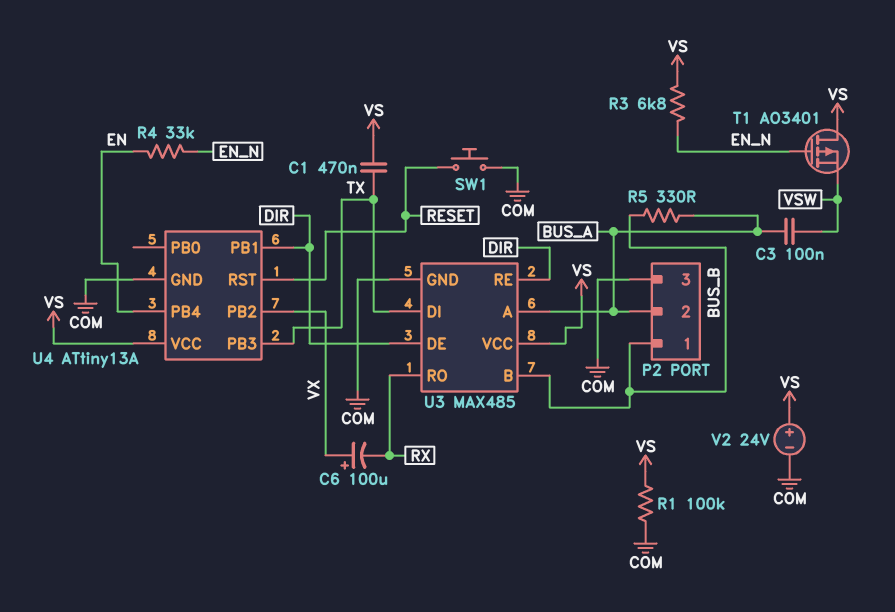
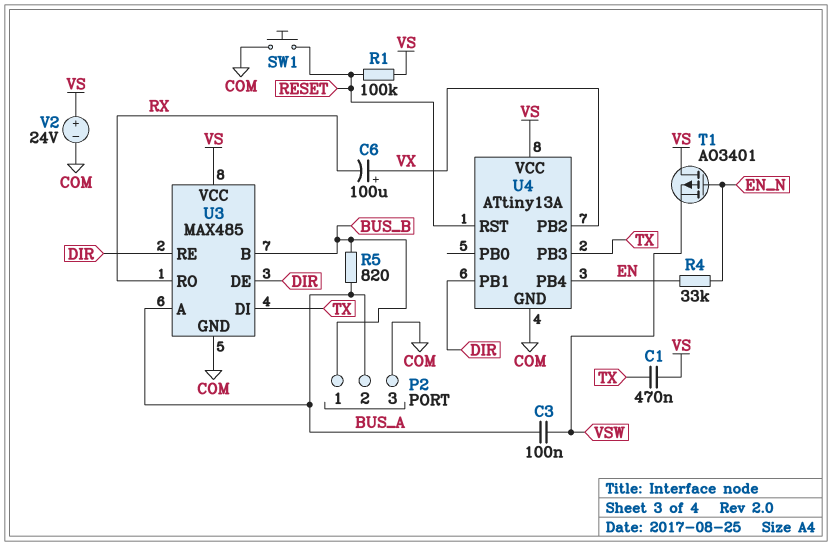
R1: 100k (COM, VS) -> 100k (RESET, VS)
R3: 6.8k (EN_N, VS) -> none
R5: 330 (BUS_A, BUS_B) -> 820 (BUS_A, BUS_B)

